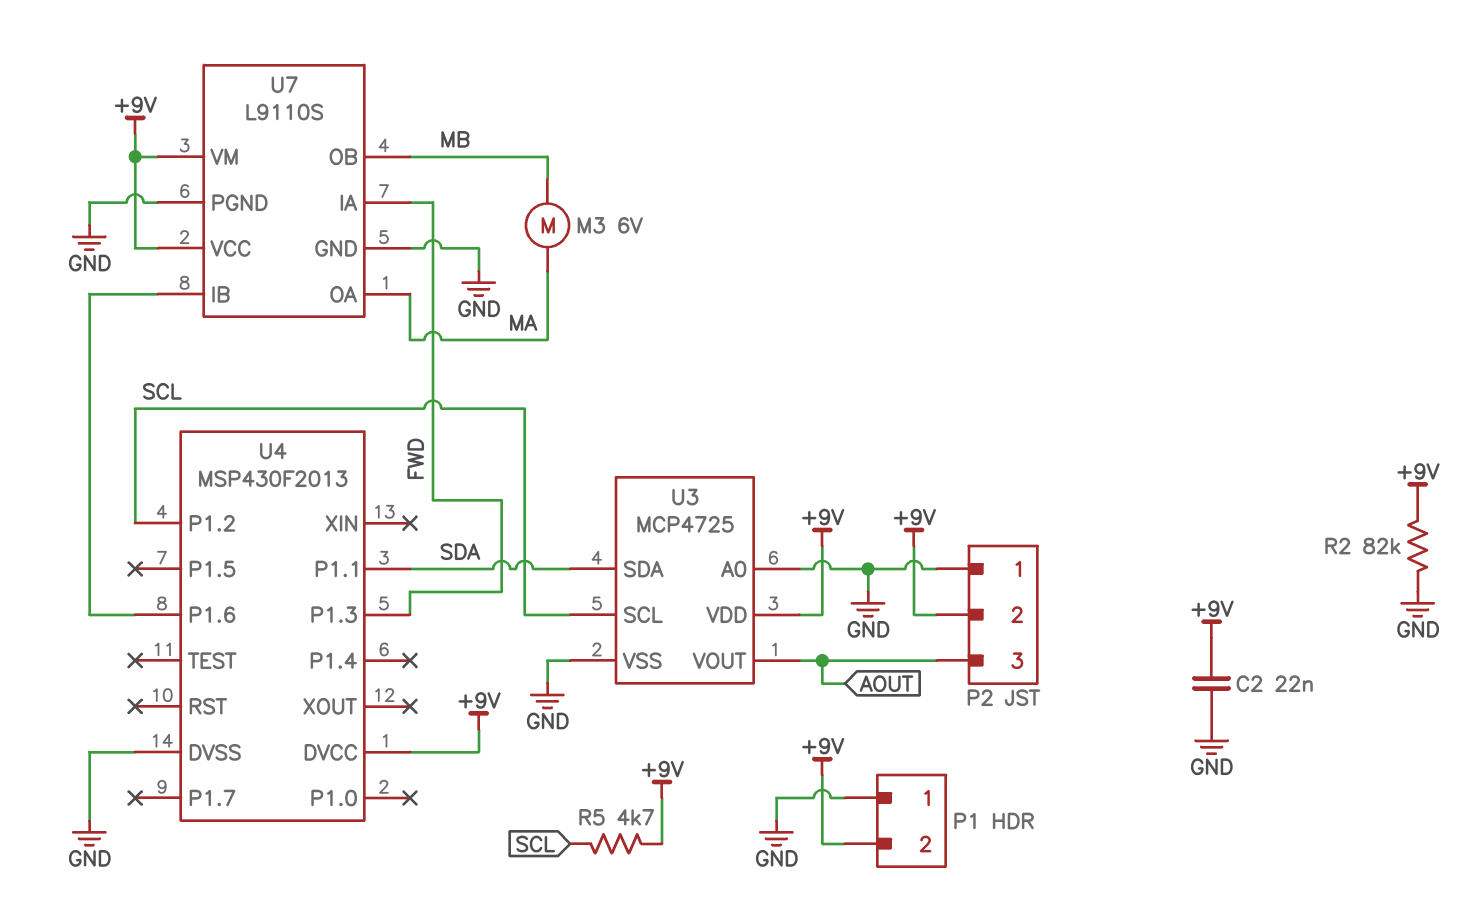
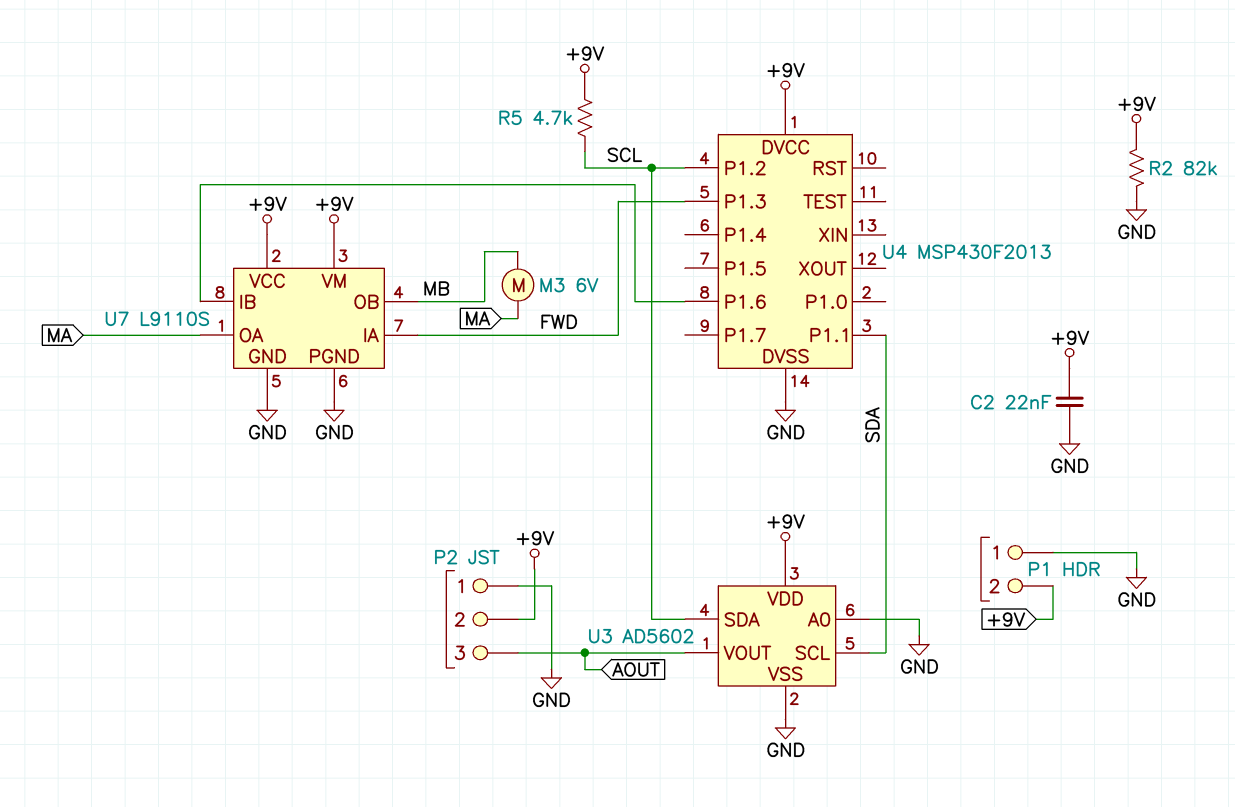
U3: MCP4725 -> AD5602
U3 pin SCL: SCL -> SDA
U3 pin SDA: SDA -> SCL

